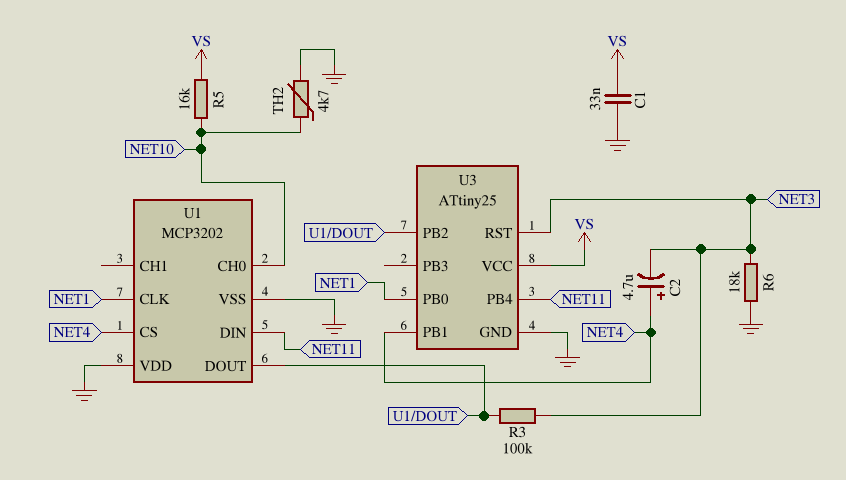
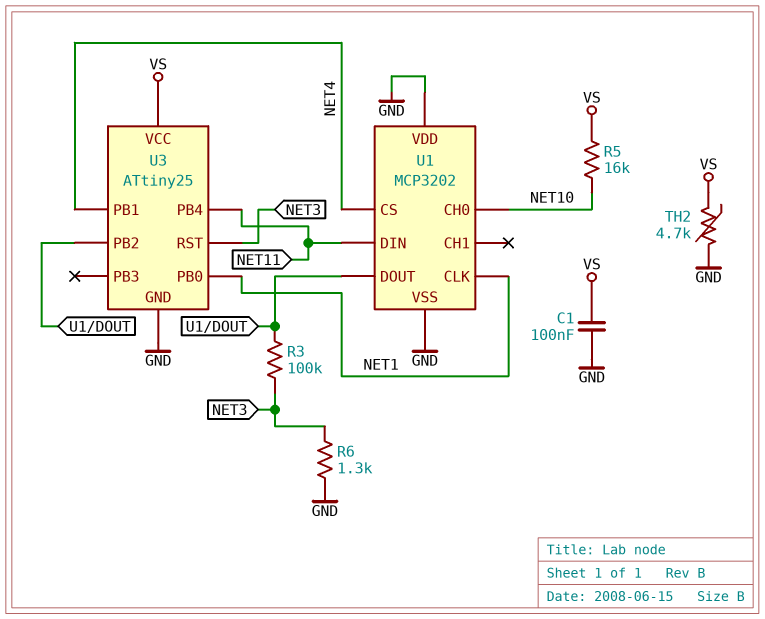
C1: 33nF (GND, VS) -> 100nF (GND, VS)
C2: 4.7uF (plus NET4, minus NET3) -> none
R6: 18k (GND, NET3) -> 1.3k (GND, NET3)
TH2: 4.7k (GND, NET10) -> 4.7k (GND, VS)

